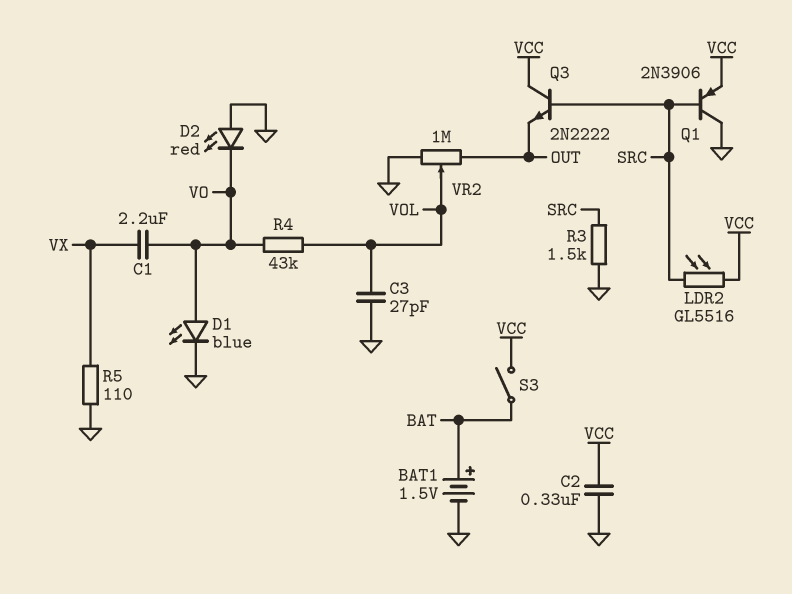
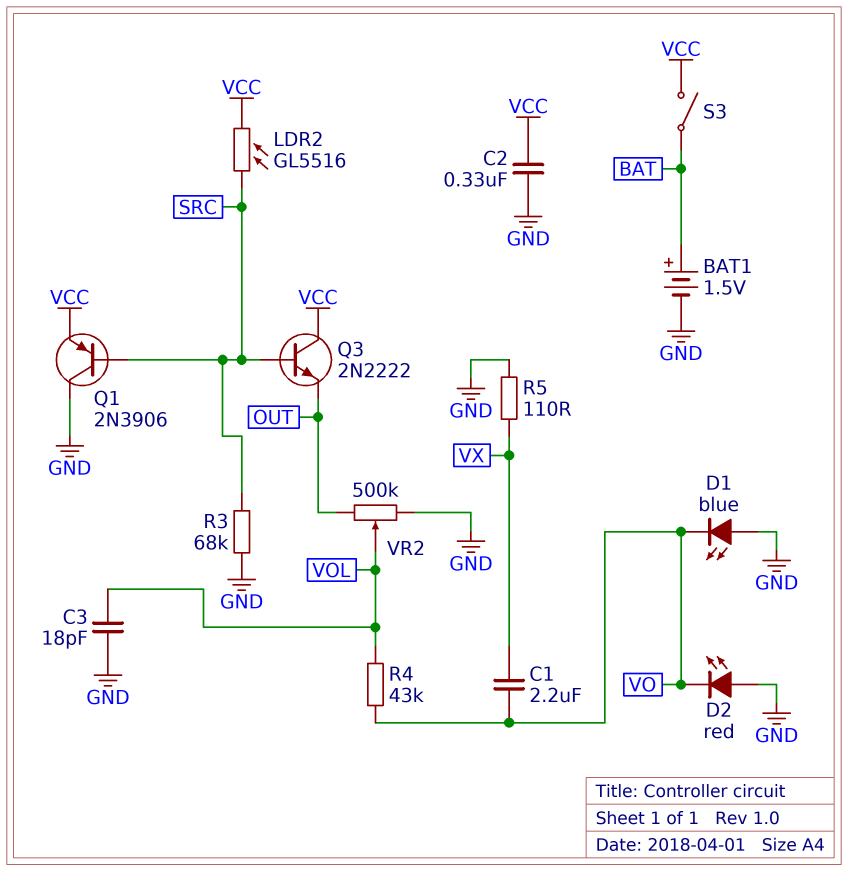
C3: 27pF (GND, VOL) -> 18pF (GND, VOL)
D1: LED blue (A VO, K GND) -> LED blue (A GND, K VO)
R3: 1.5k (GND, SRC) -> 68k (GND, SRC)
VR2: 1M (GND, OUT, wiper VOL) -> 500k (GND, OUT, wiper VOL)

